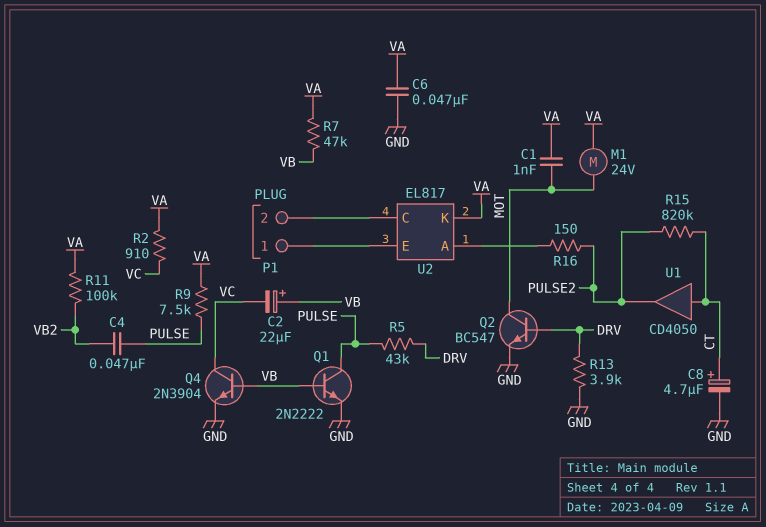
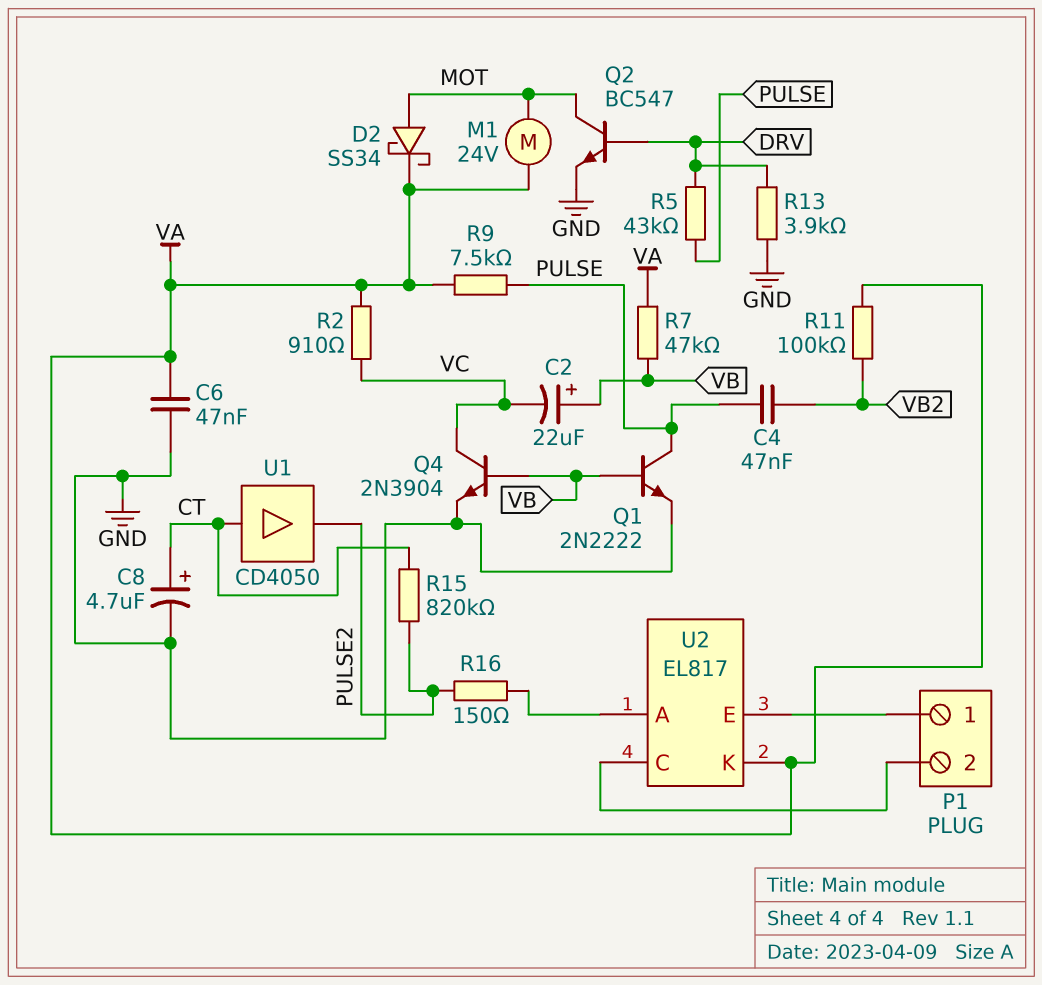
C1: 1nF (MOT, VA) -> none
D2: none -> schottky SS34 (A MOT, K VA)

